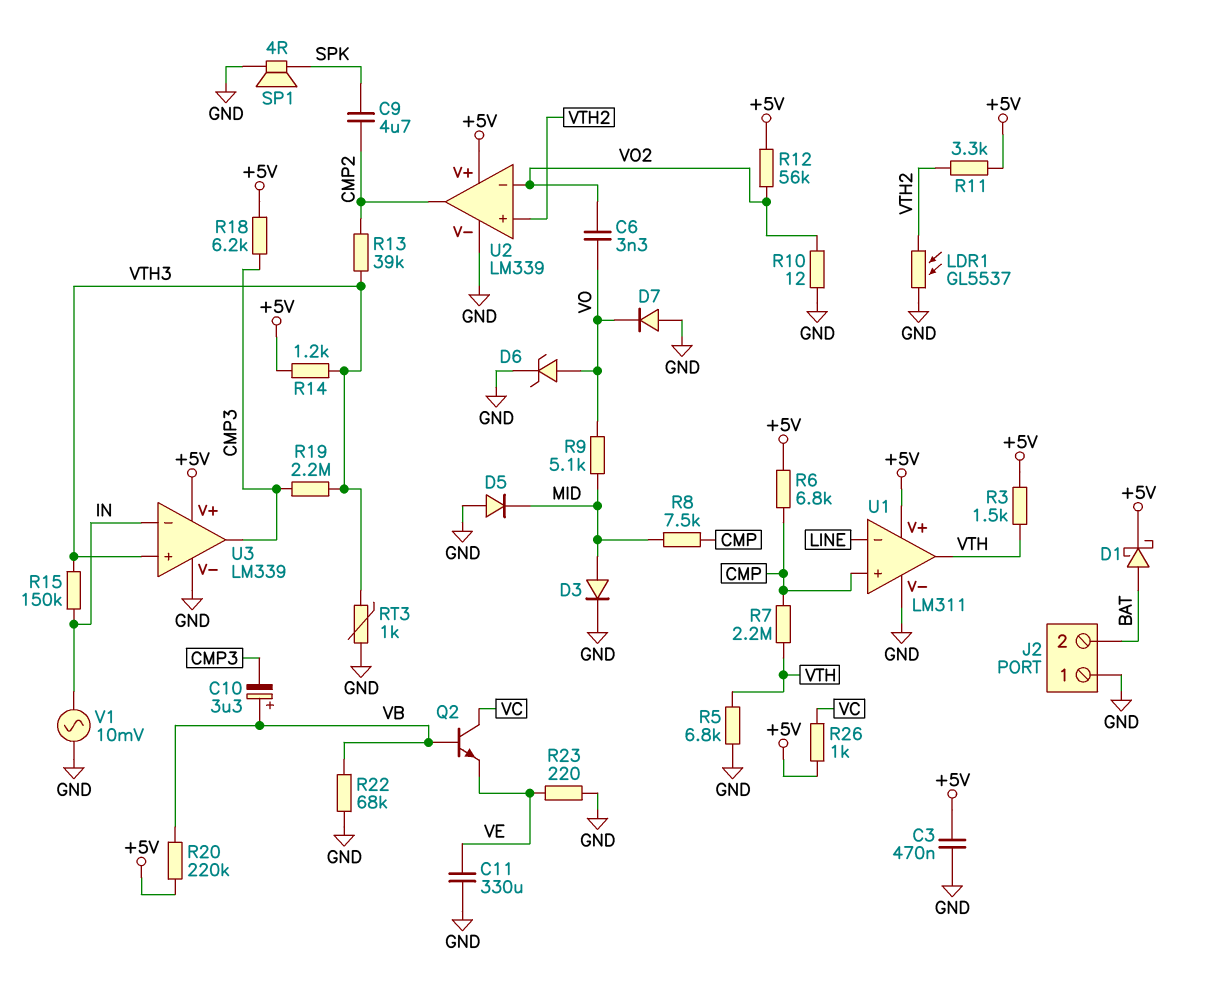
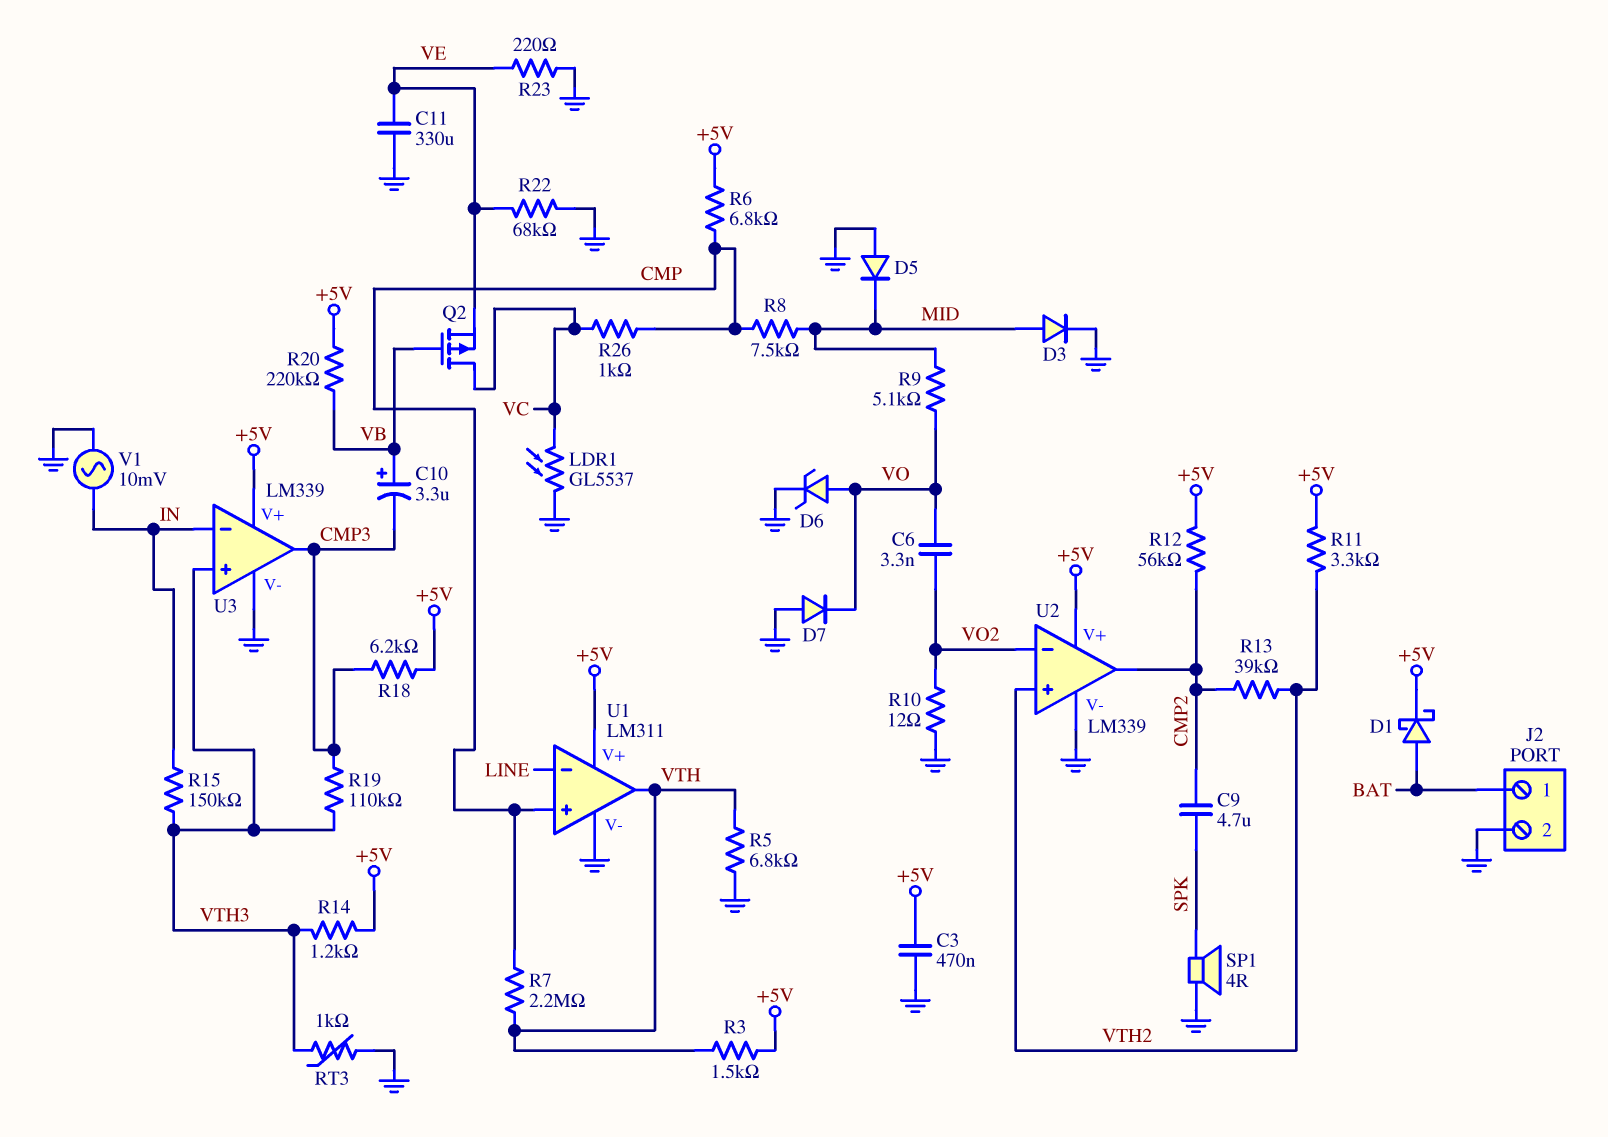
J2 pin 1: GND -> BAT
J2 pin 2: BAT -> GND
LDR1: GL5537 (GND, VTH2) -> GL5537 (GND, VC)
Q2: NPN (B VB, C VC, E VE) -> PMOS (G VB, D VC, S VE)
R12: 56k (+5V, VO2) -> 56k (+5V, CMP2)
R13: 39k (CMP2, VTH3) -> 39k (CMP2, VTH2)
R19: 2.2M (CMP3, VTH3) -> 110k (CMP3, VTH3)
R22: 68k (GND, VB) -> 68k (GND, VE)
R26: 1k (+5V, VC) -> 1k (CMP, VC)

